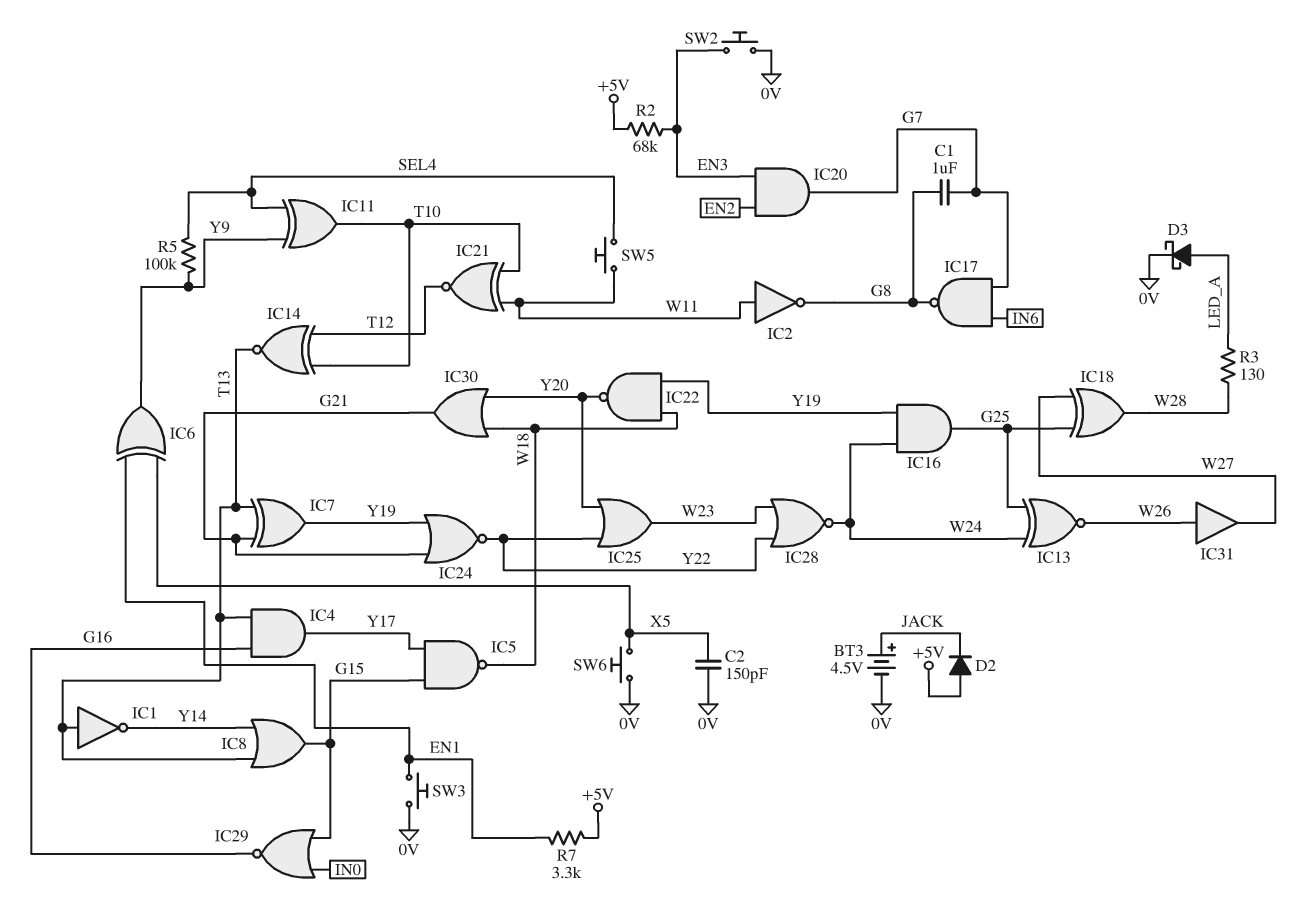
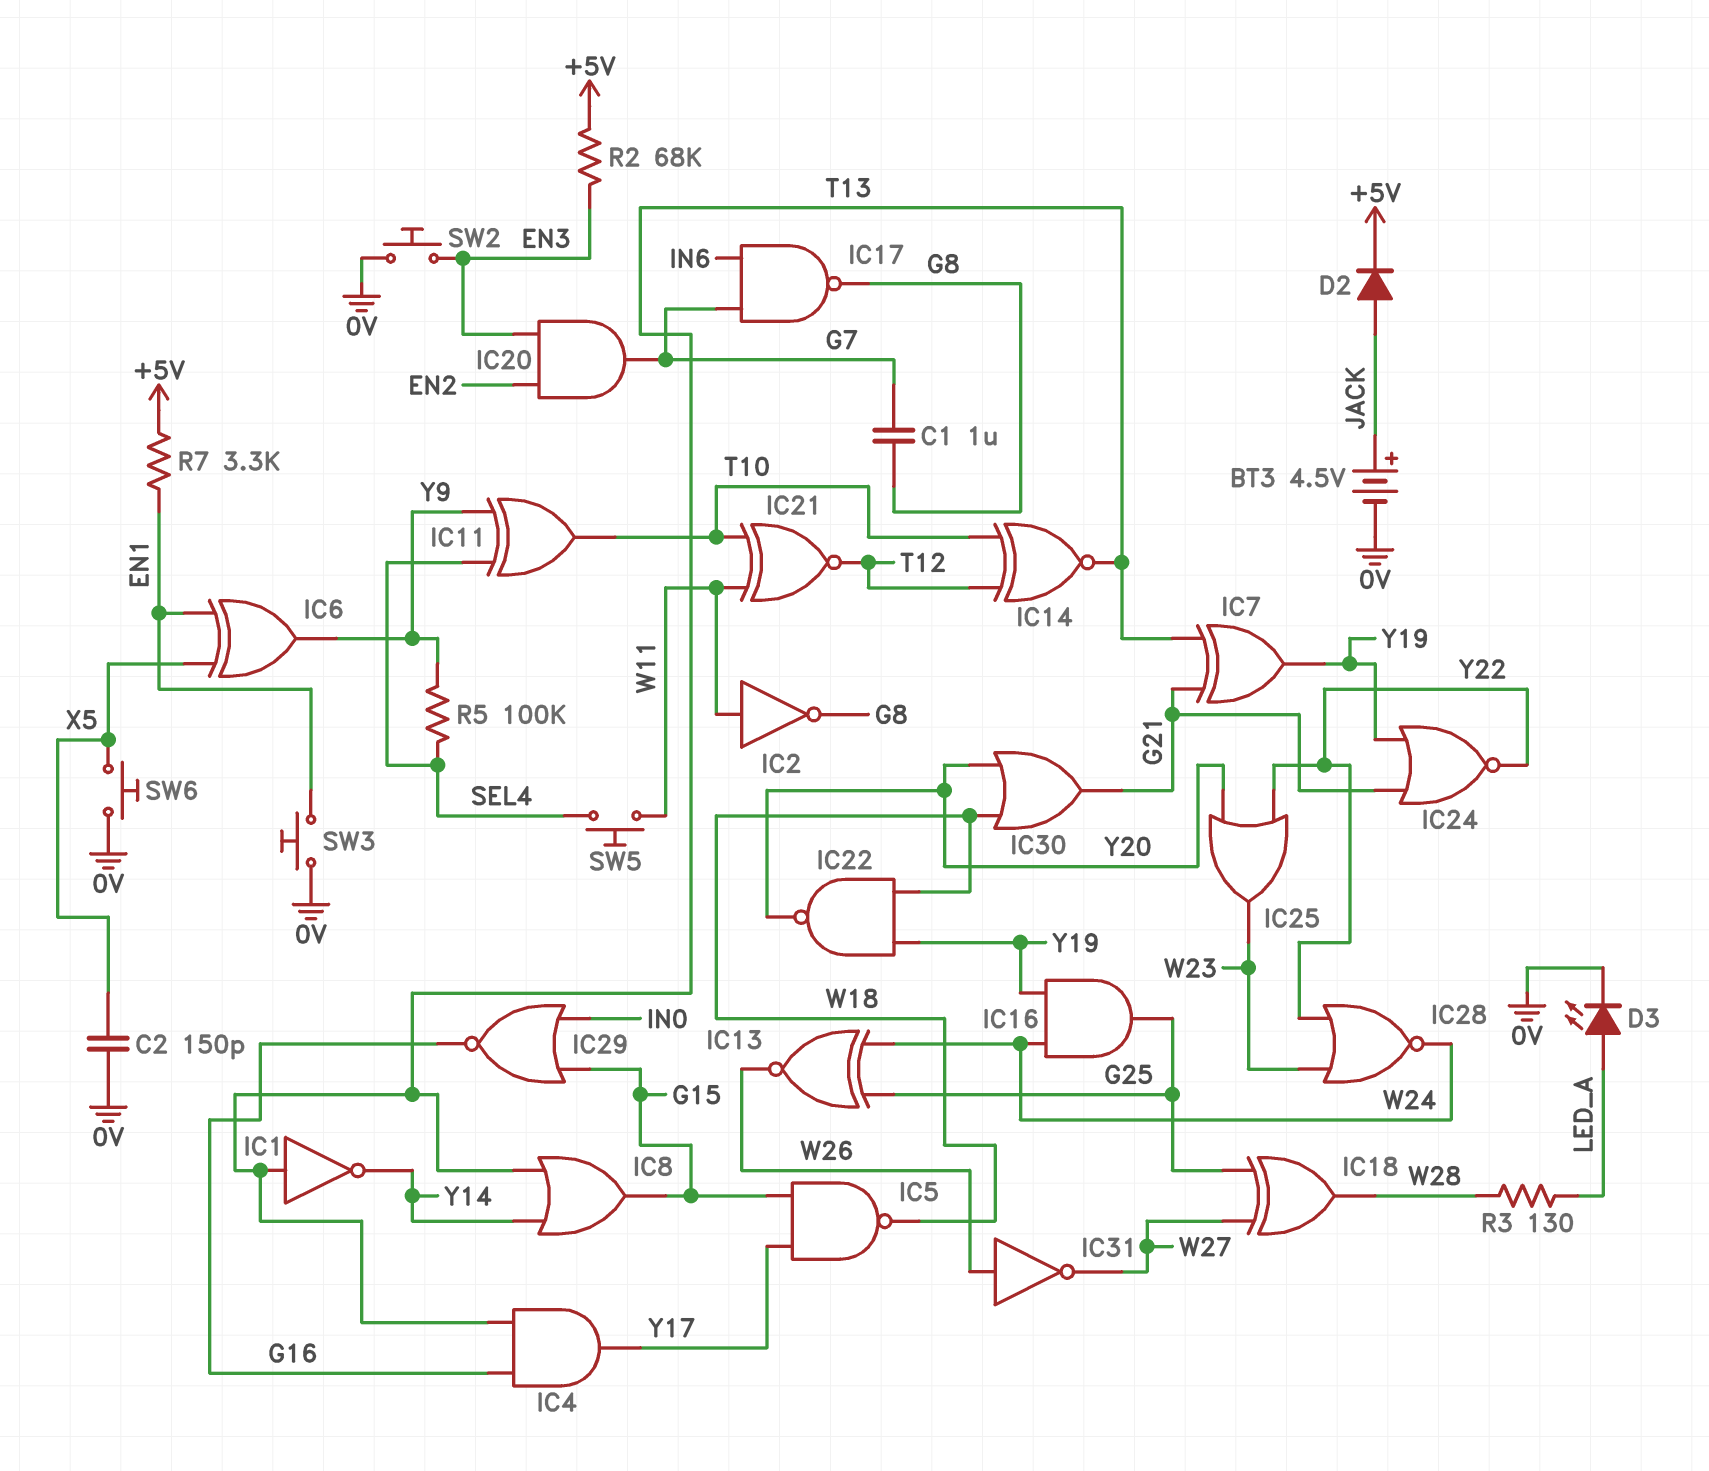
D2: diode (A +5V, K JACK) -> diode (A JACK, K +5V)
D3: schottky (A LED_A, K 0V) -> LED (A LED_A, K 0V)
IC31: buffer (in W26, out W27) -> NOT (in W26, out W27)

